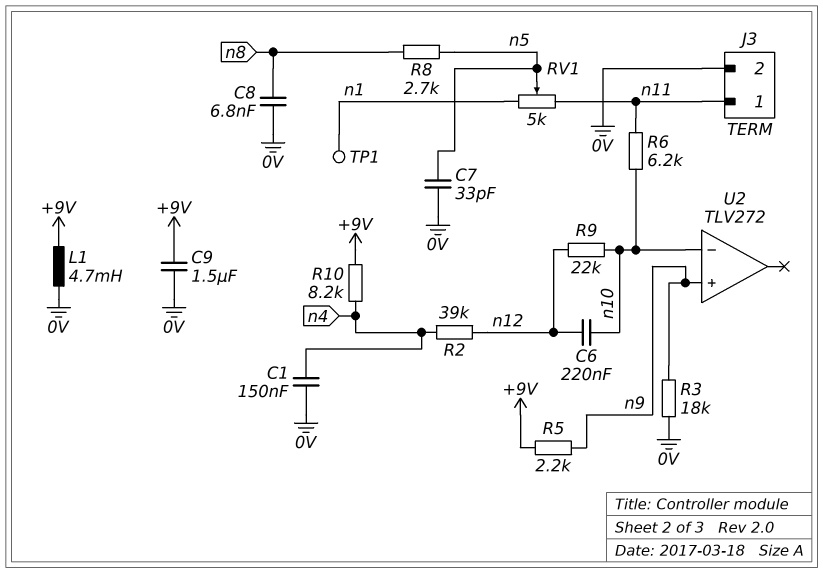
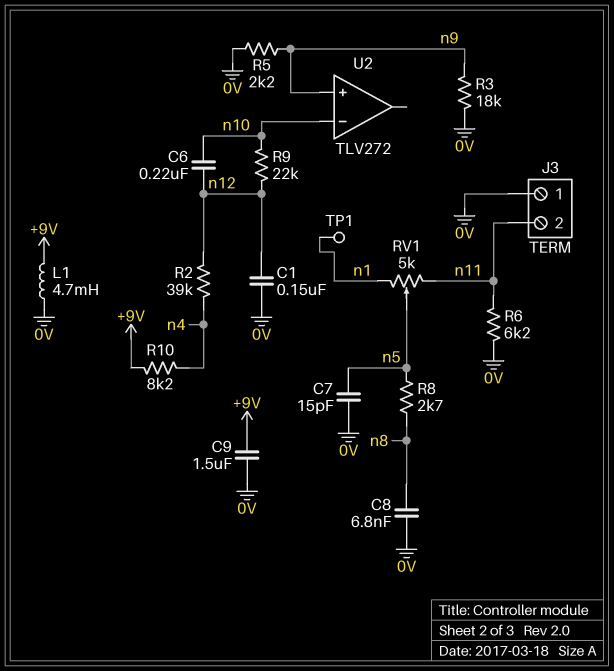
C1: 150nF (0V, n4) -> 150nF (0V, n12)
C7: 33pF (0V, n5) -> 15pF (0V, n5)
J3 pin 1: n11 -> 0V
J3 pin 2: 0V -> n11
R5: 2.2k (+9V, n9) -> 2.2k (0V, n9)
R6: 6.2k (n10, n11) -> 6.2k (0V, n11)

